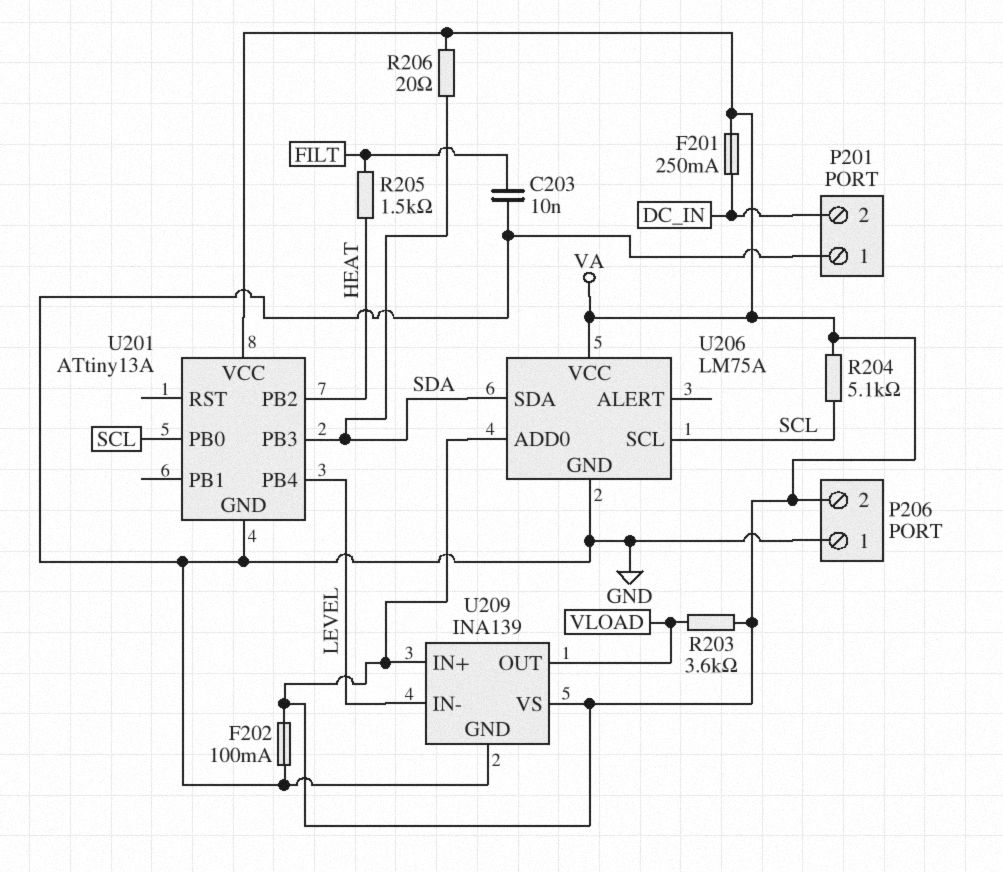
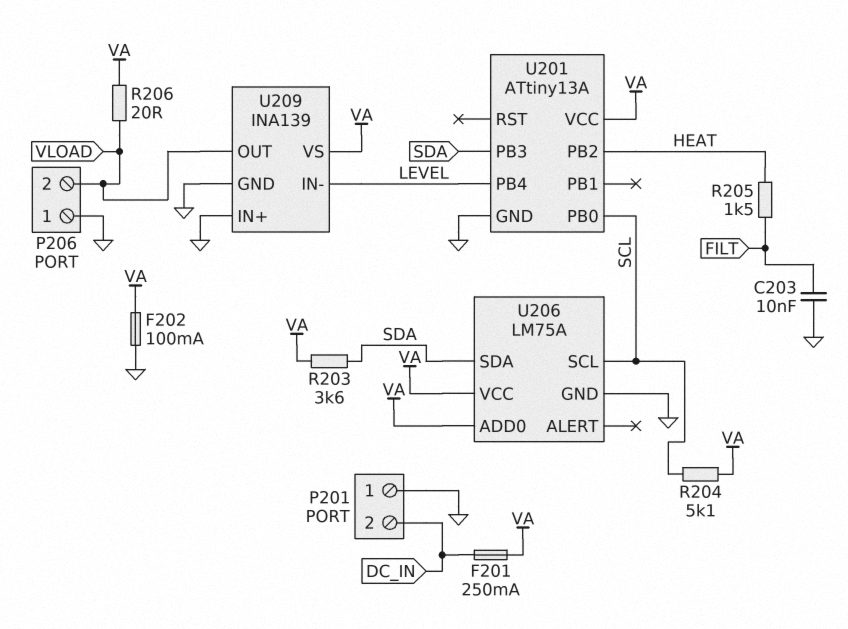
P206 pin 2: VA -> VLOAD
R203: 3.6k (VA, VLOAD) -> 3.6k (SDA, VA)
R206: 20 (SDA, VA) -> 20 (VA, VLOAD)
U209 pin IN+: VA -> GND

